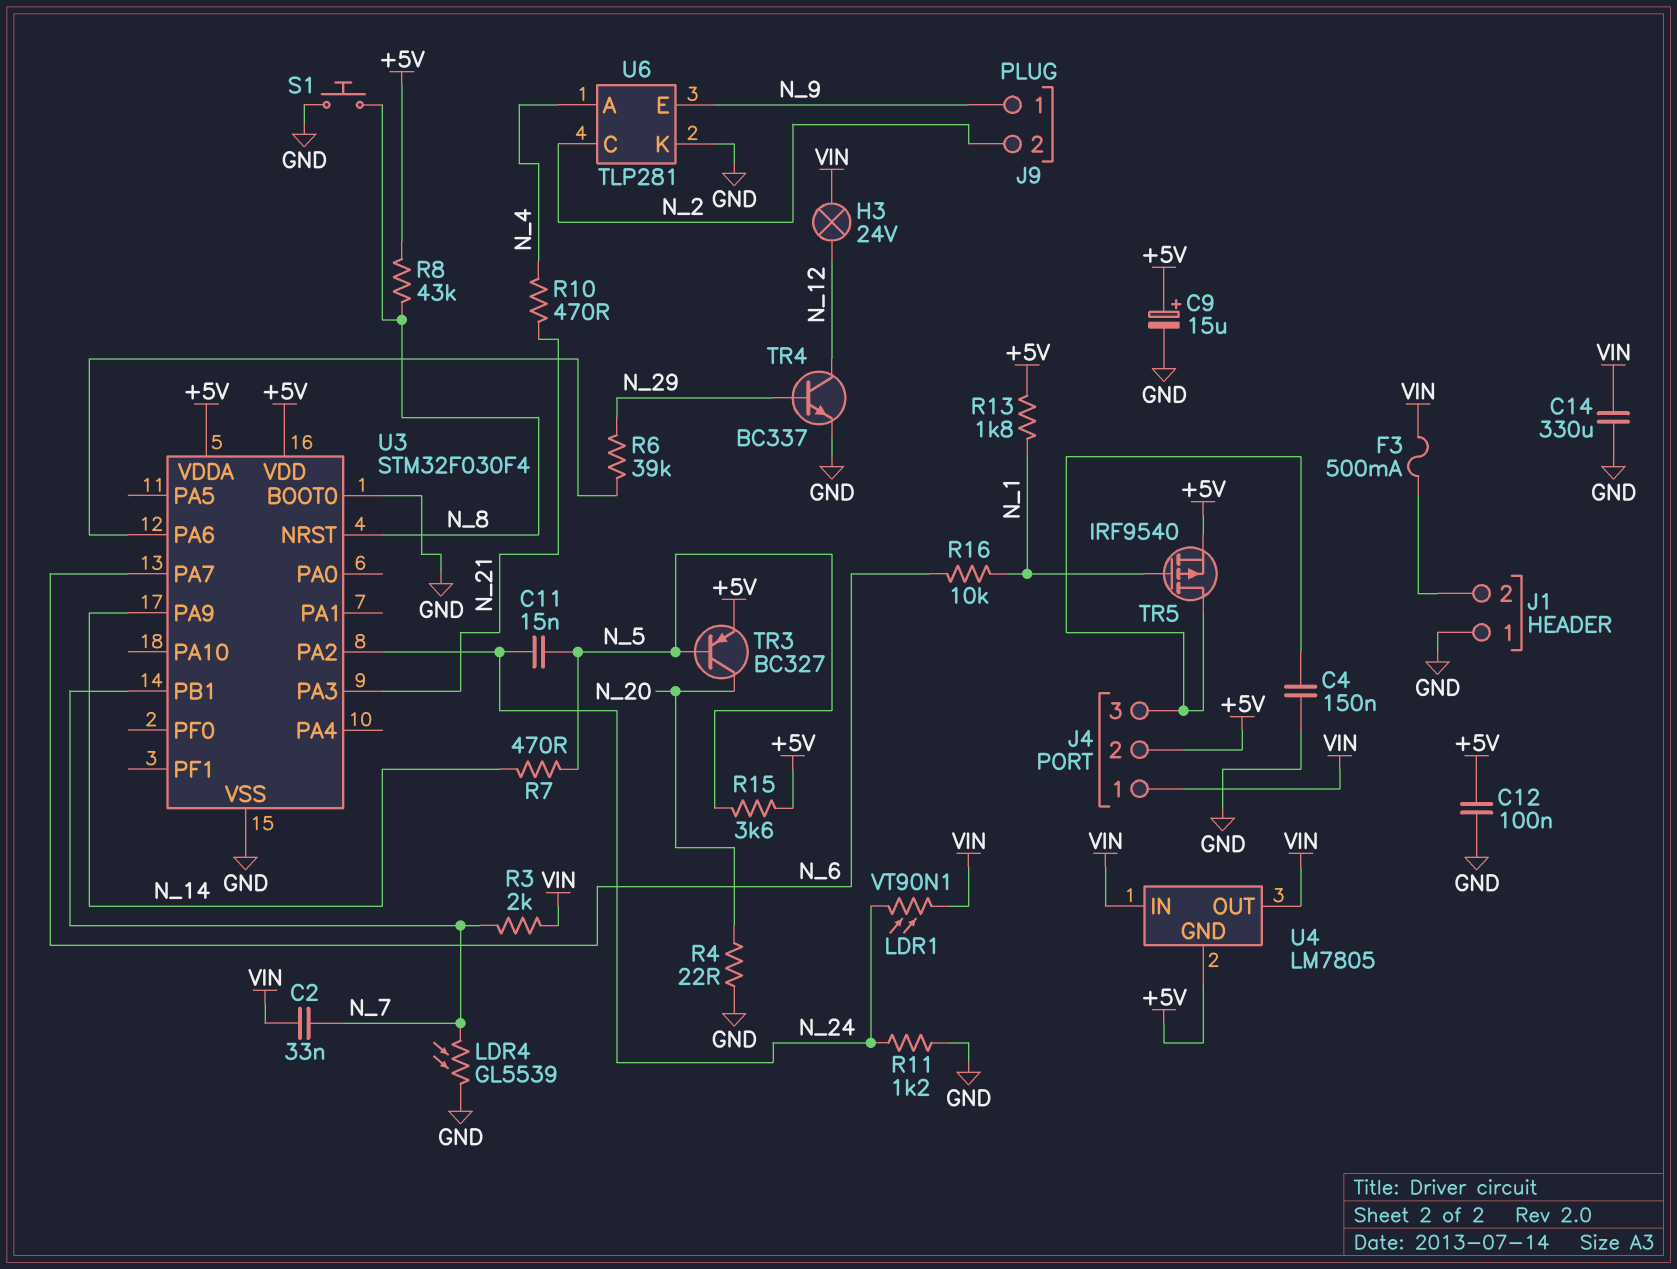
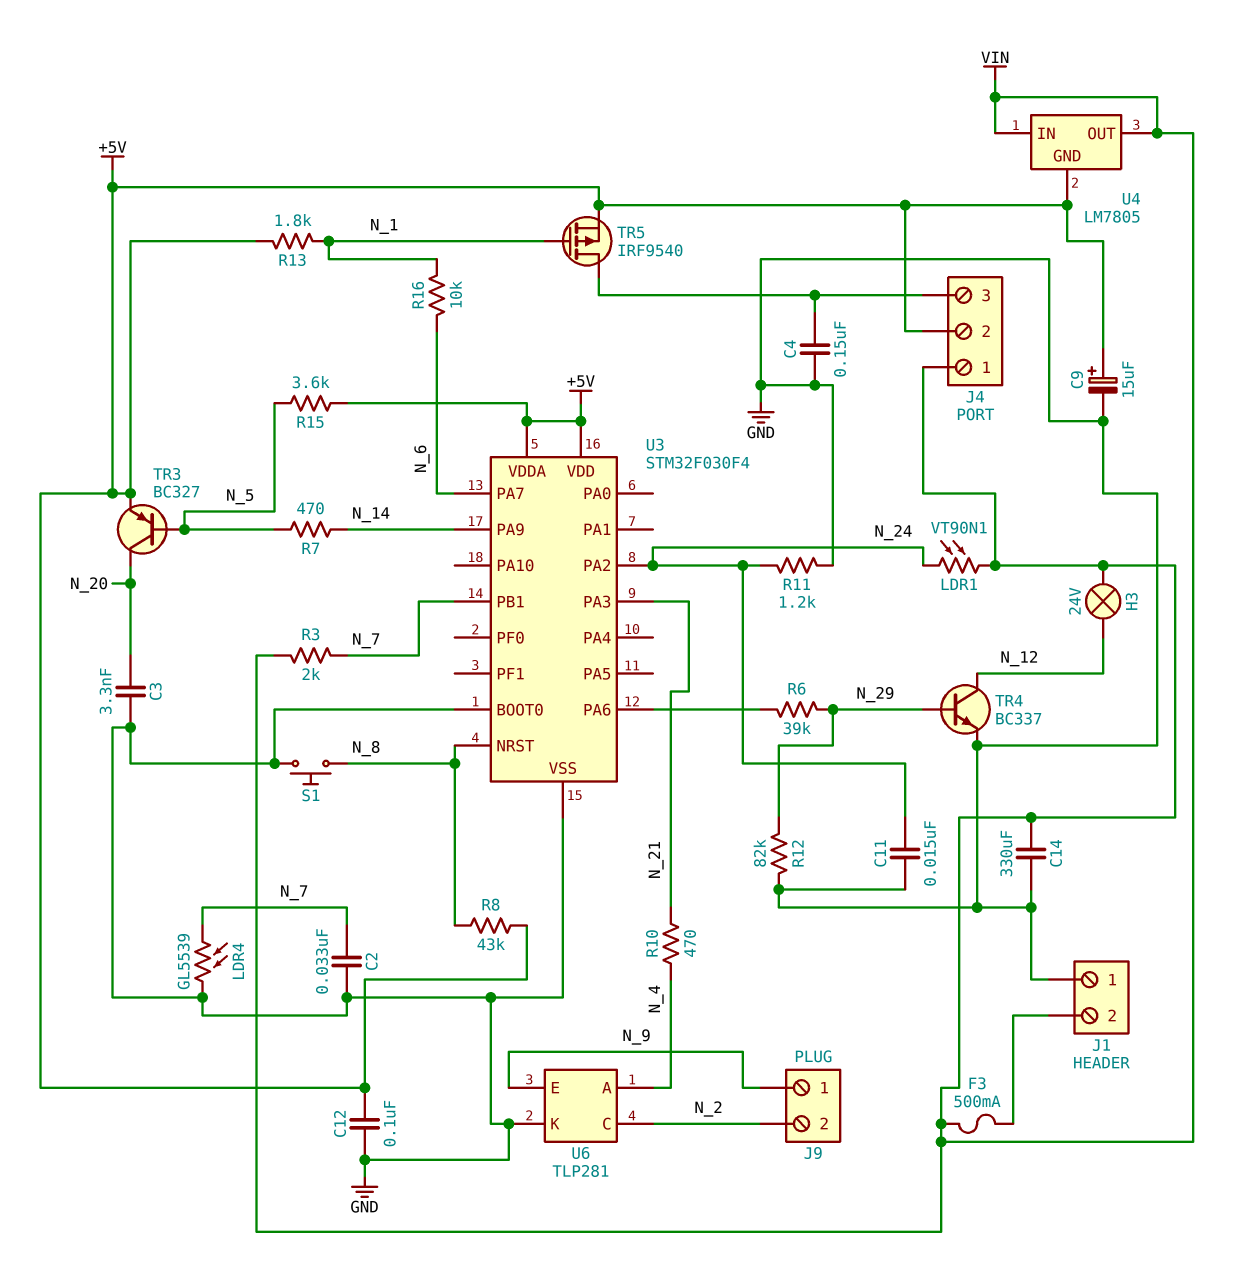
C2: 33nF (N_7, VIN) -> 33nF (GND, N_7)
C3: none -> 3.3nF (GND, N_20)
C11: 15nF (N_5, N_24) -> 15nF (GND, N_24)
R4: 22 (GND, N_20) -> none
R12: none -> 82k (GND, N_29)

